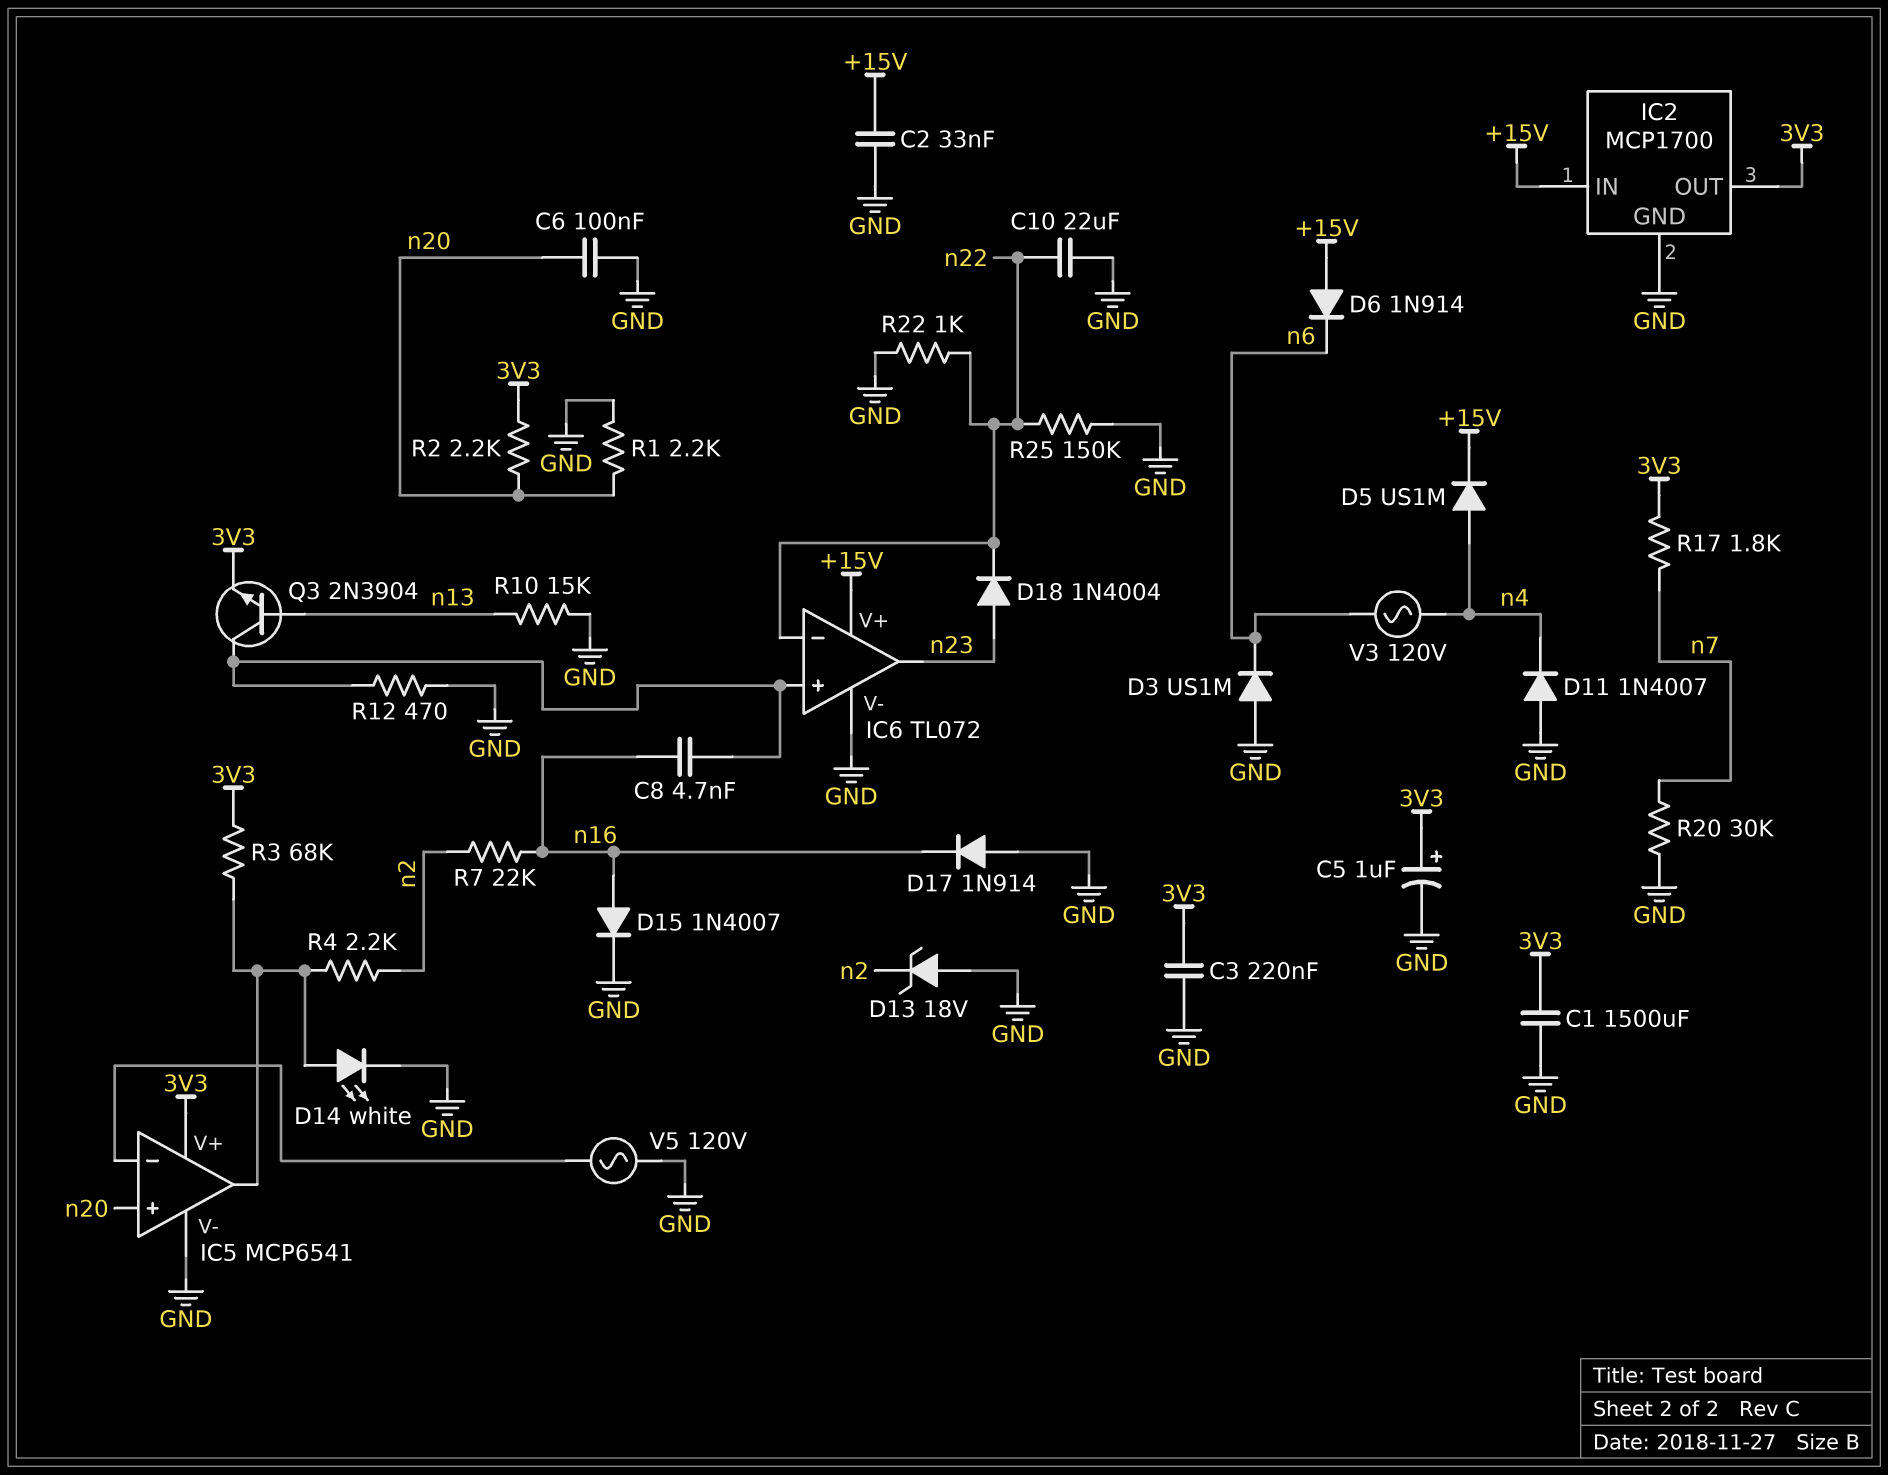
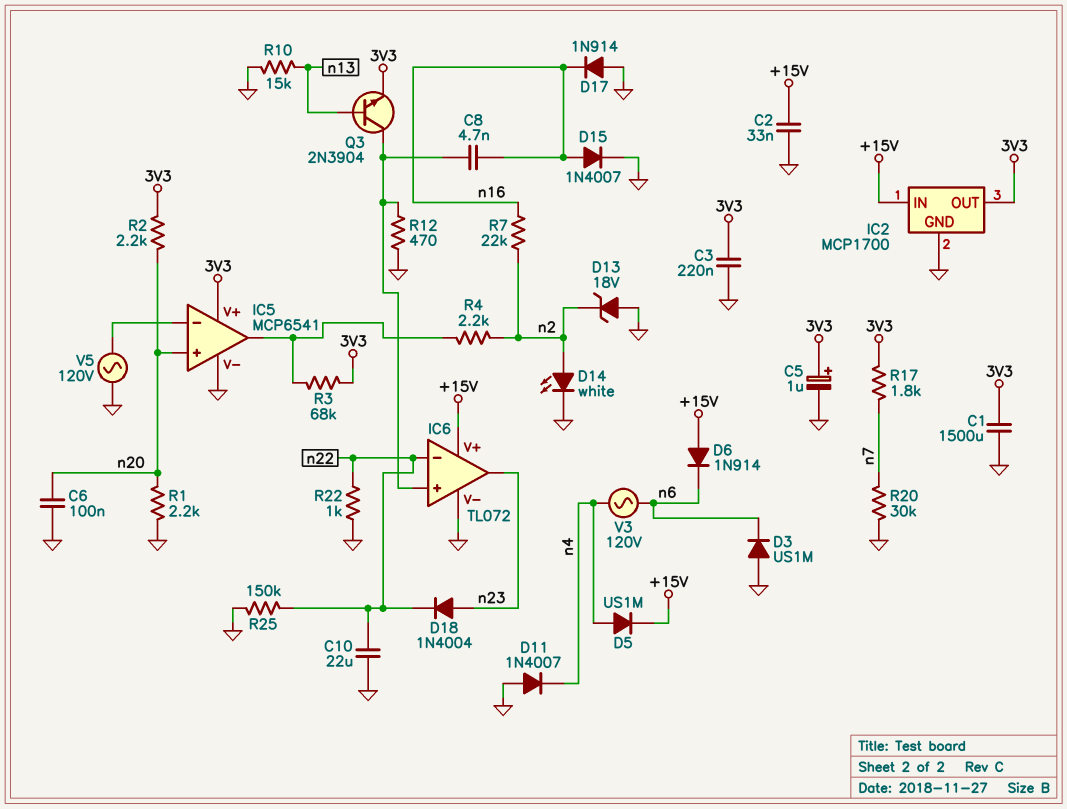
D14: LED white (A IC5/out, K GND) -> LED white (A n2, K GND)

